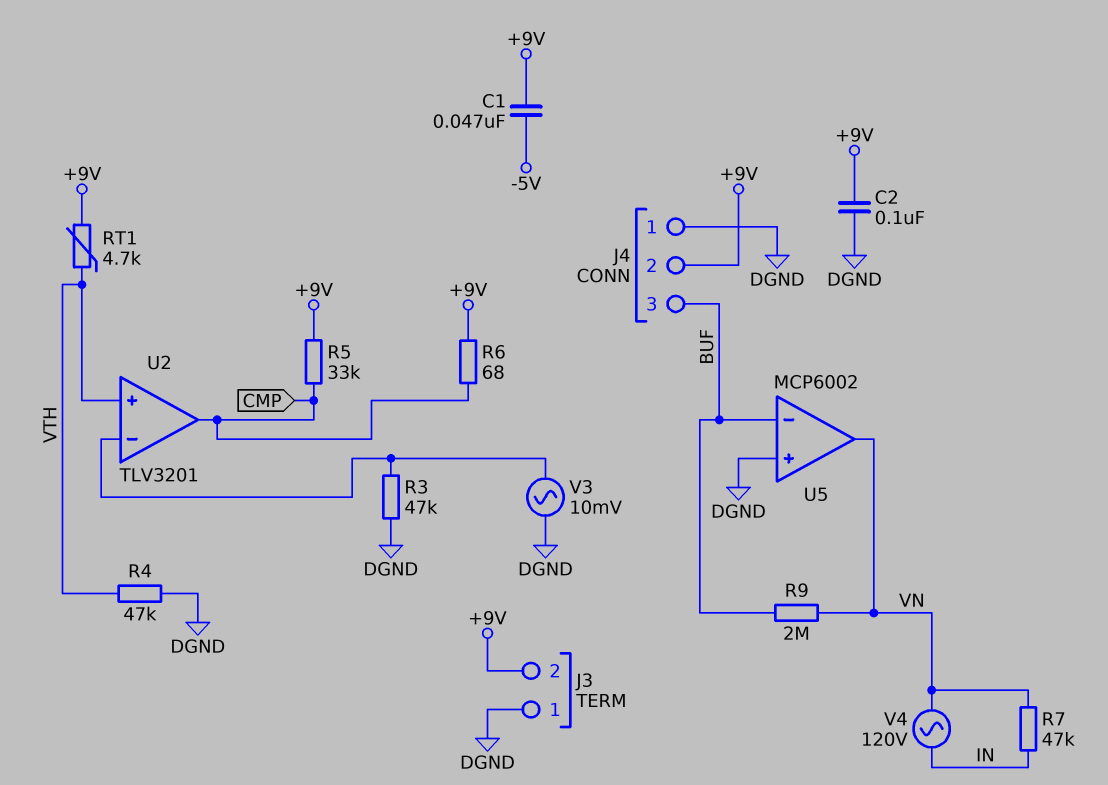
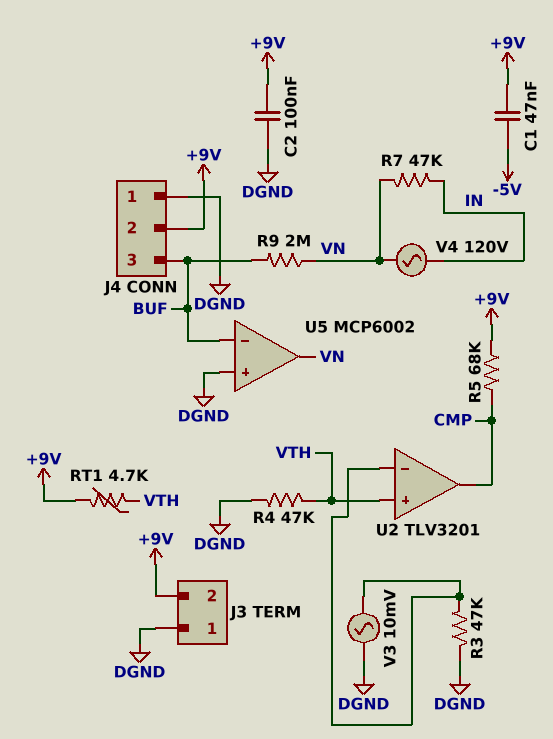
R5: 33k (+9V, CMP) -> 68k (+9V, CMP)
R6: 68 (+9V, CMP) -> none

